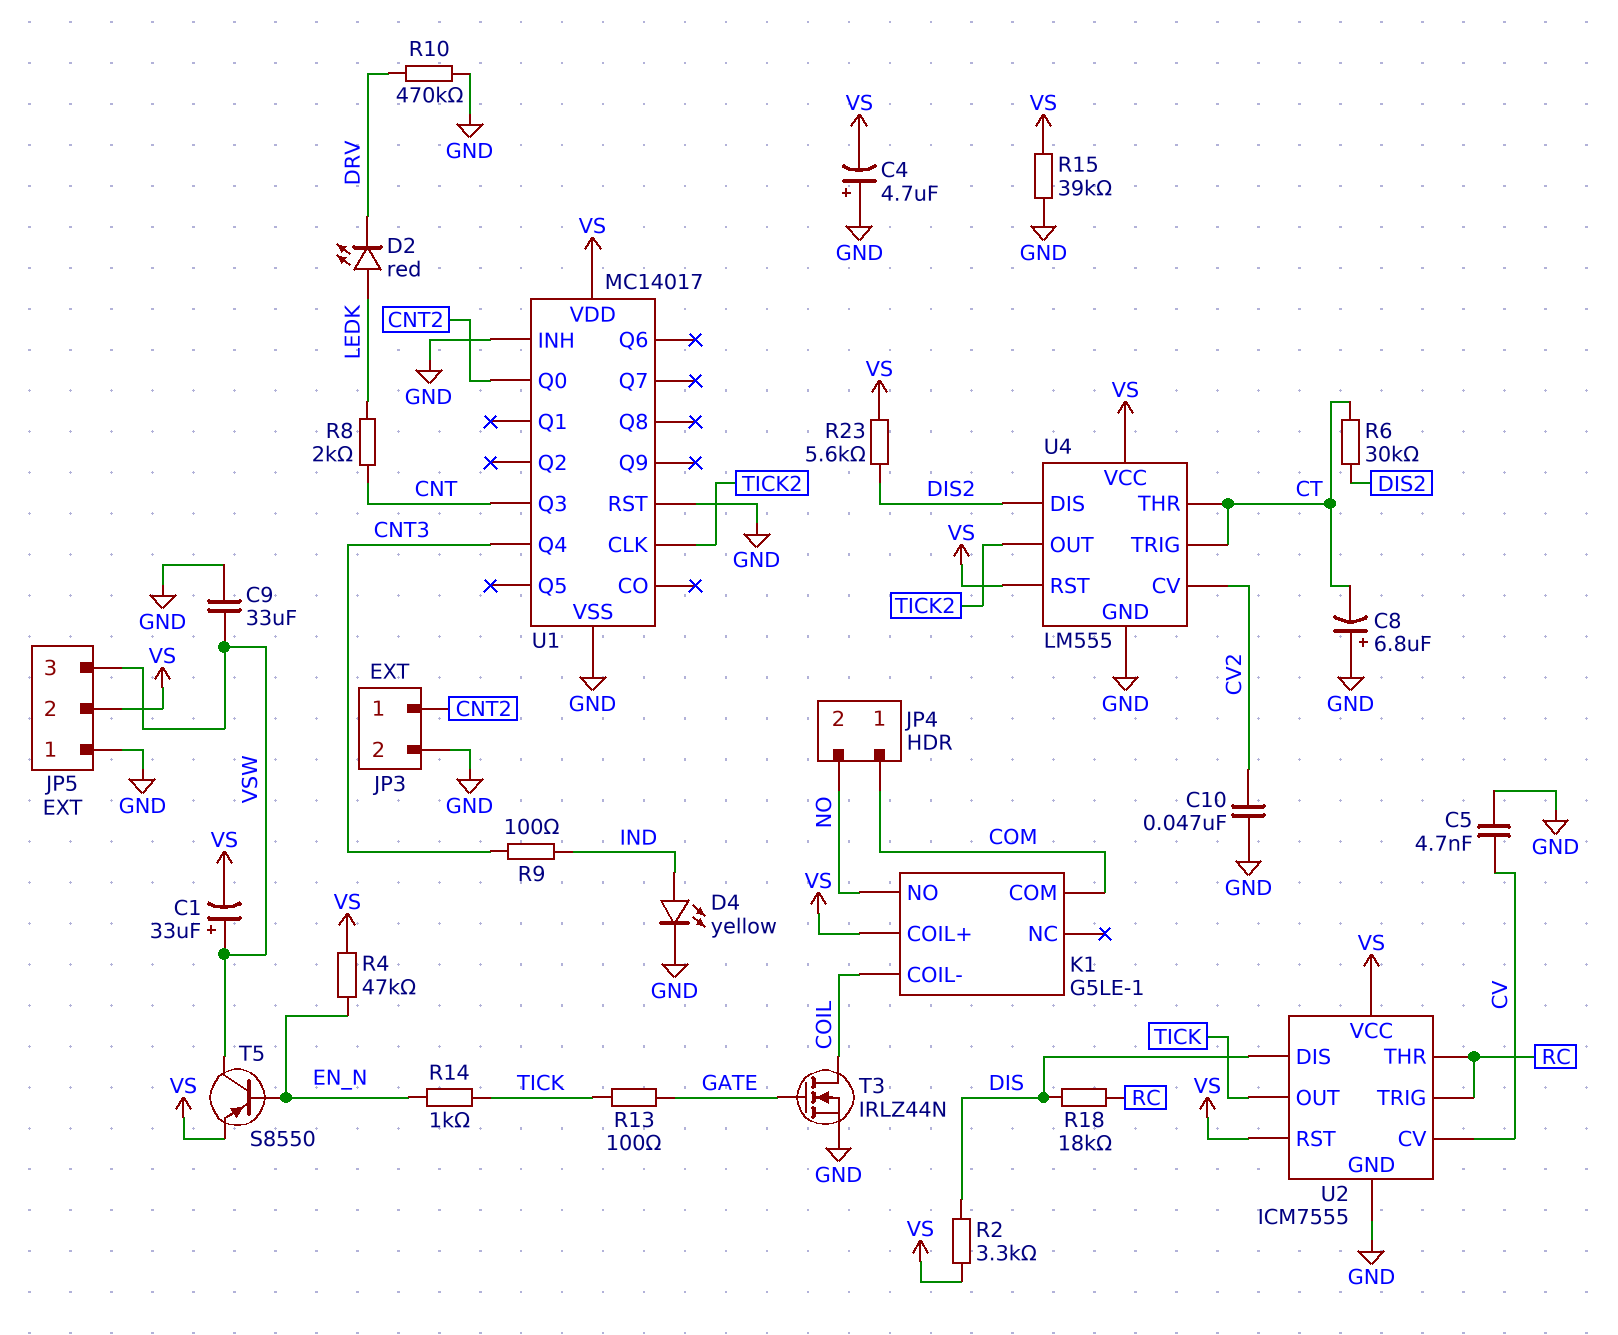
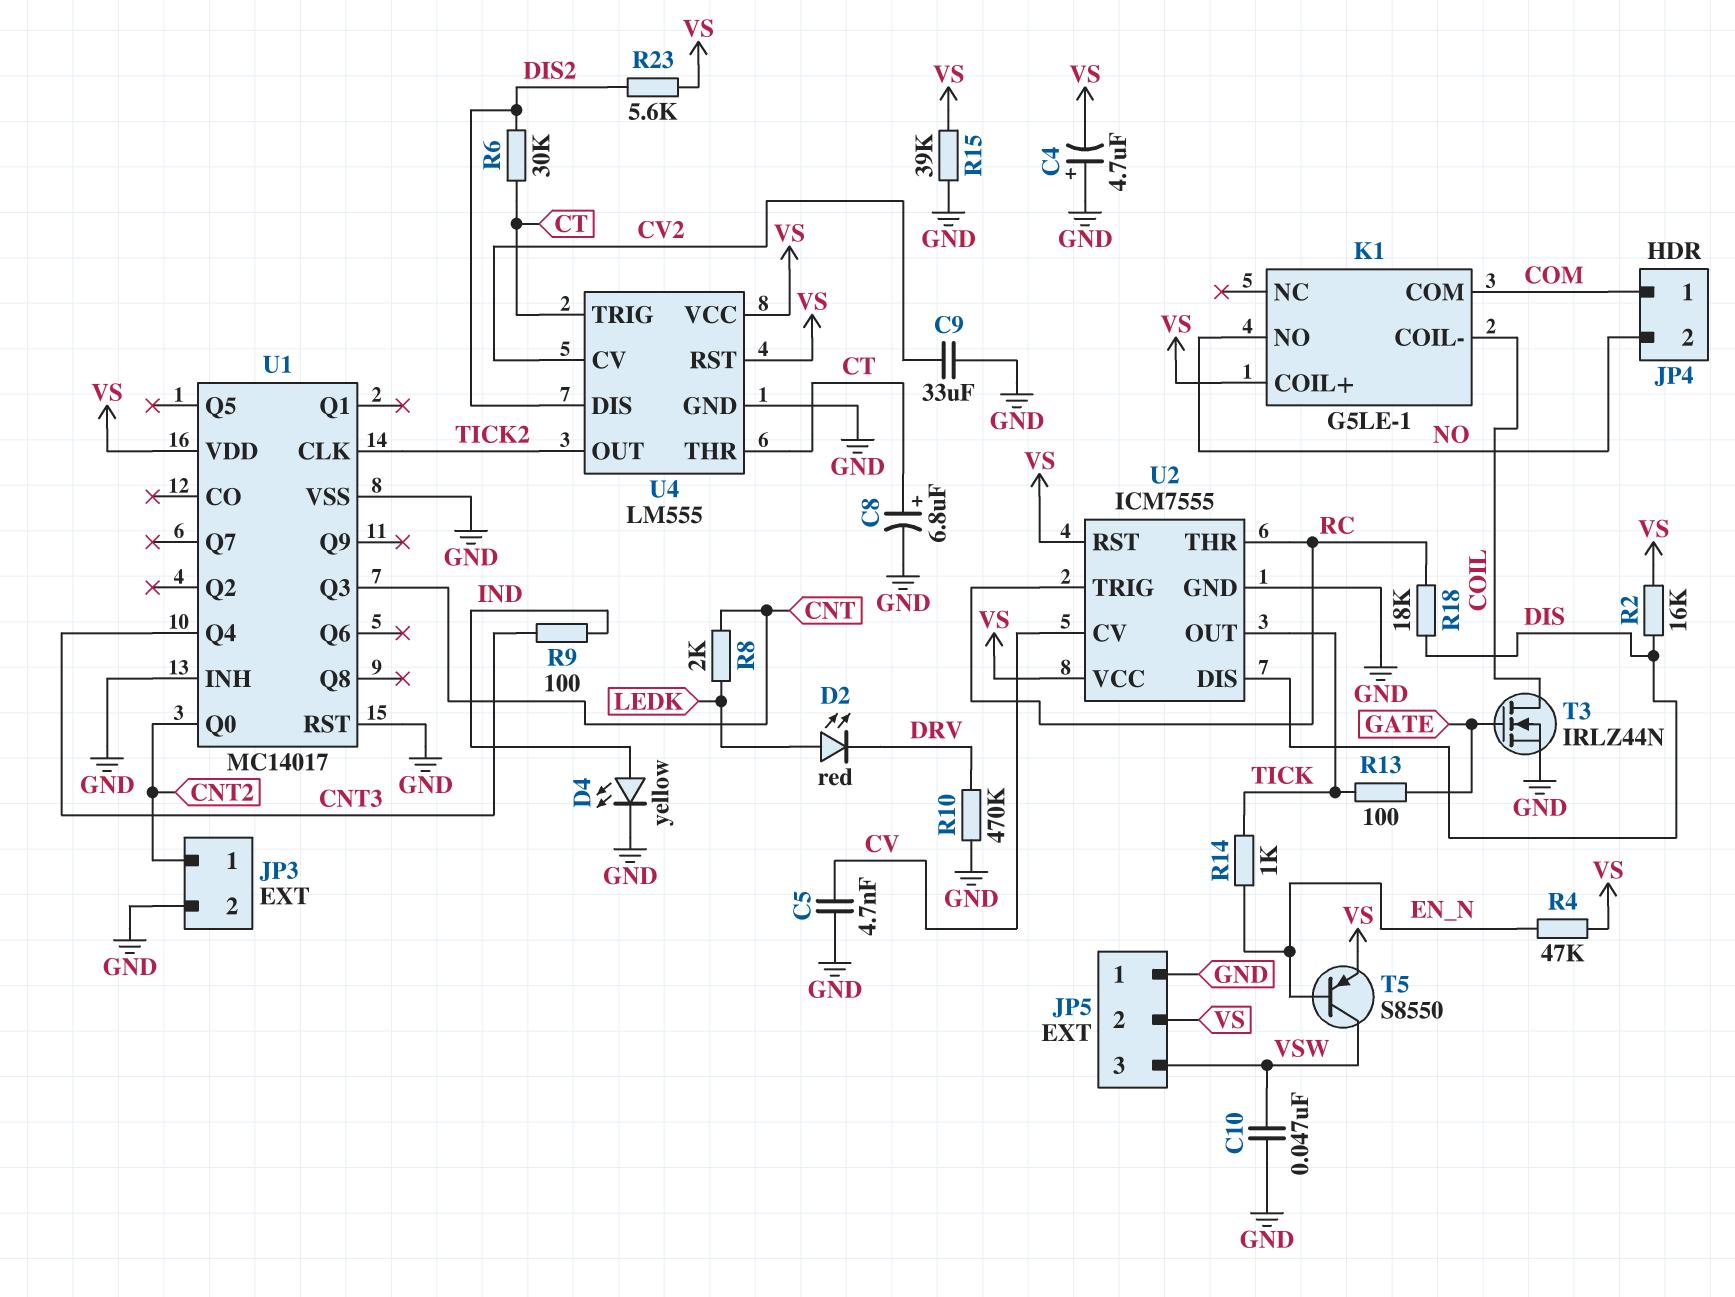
C1: 33uF (plus VSW, minus VS) -> none
C8: 6.8uF (plus GND, minus CT) -> 6.8uF (plus CT, minus GND)
C9: 33uF (GND, VSW) -> 33uF (CV2, GND)
C10: 47nF (CV2, GND) -> 47nF (GND, VSW)
R2: 3.3k (DIS, VS) -> 16k (DIS, VS)

